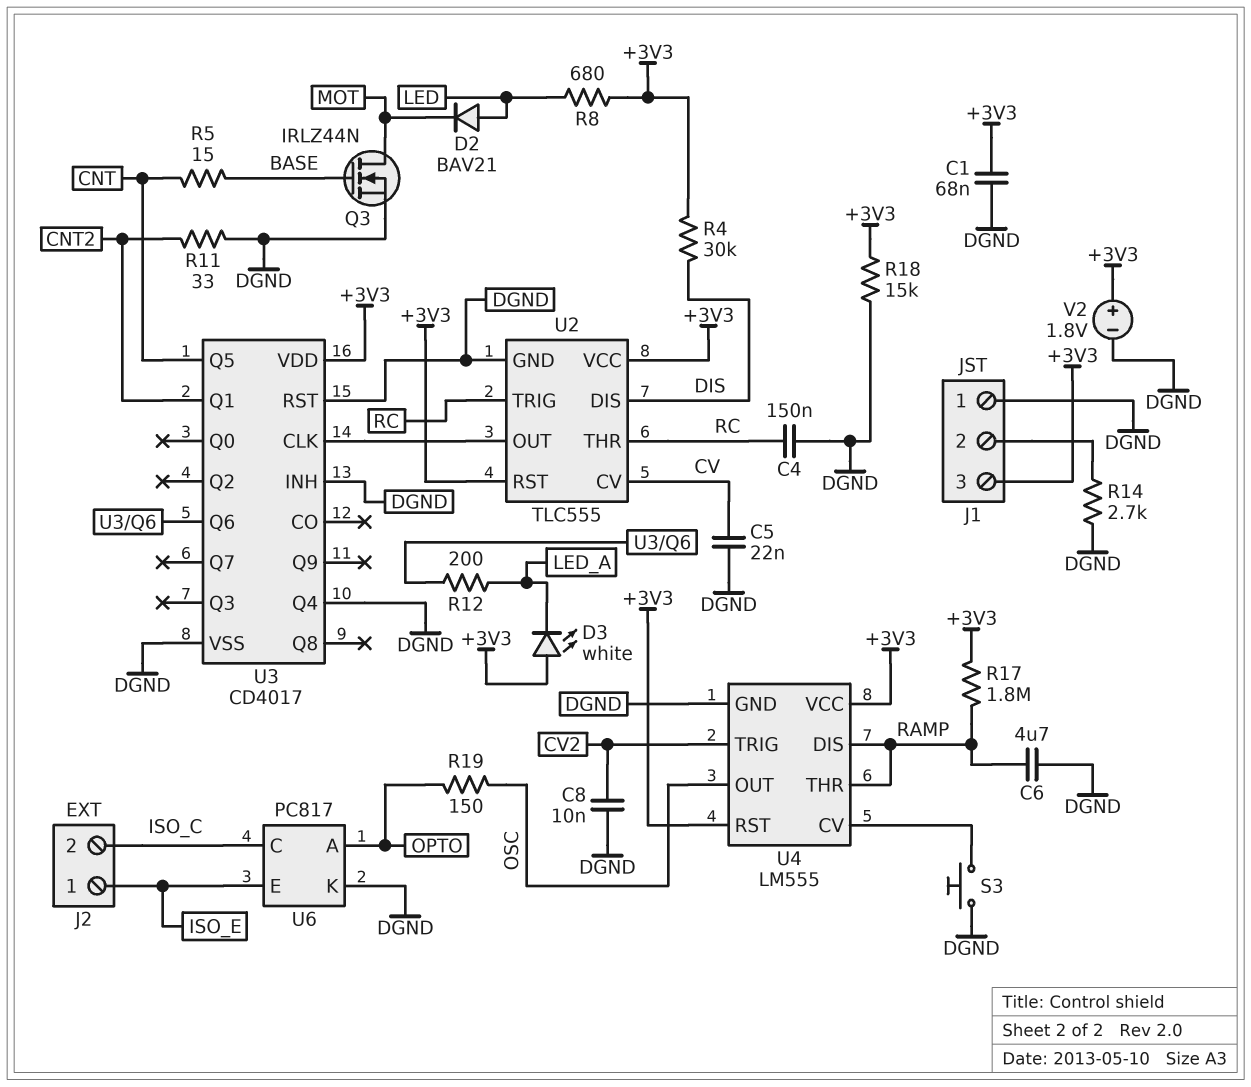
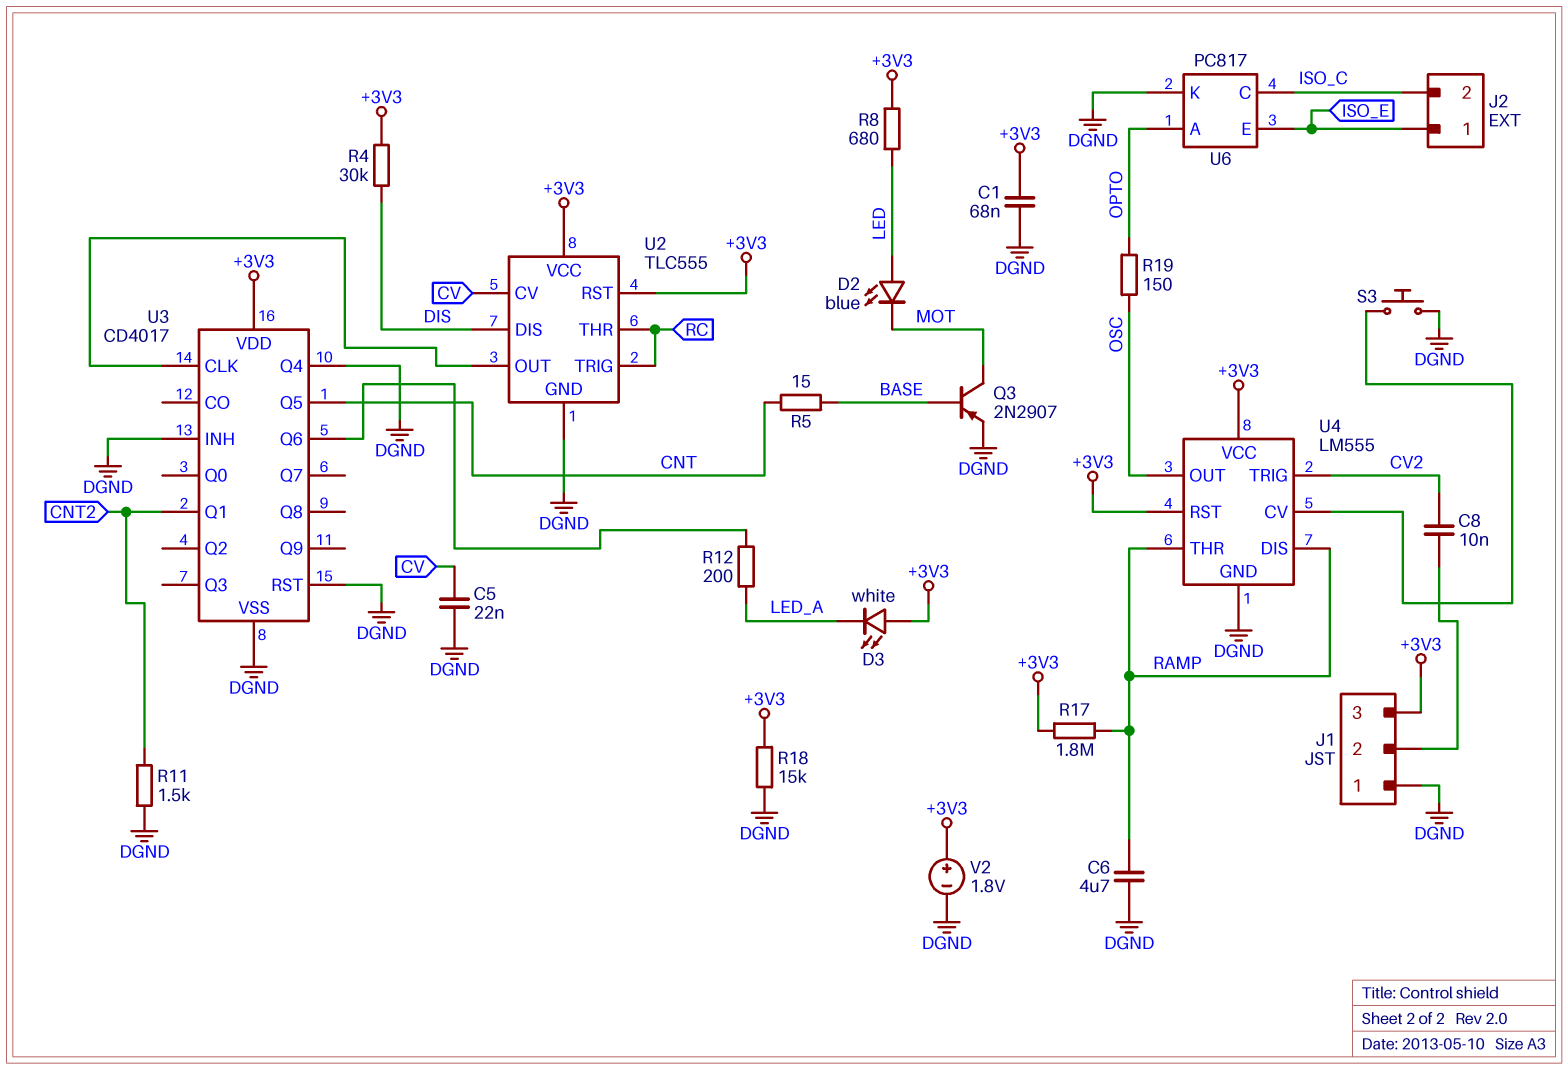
C4: 150nF (DGND, RC) -> none
C8: 10nF (CV2, DGND) -> 10nF (CV2, J1/2)
D2: diode BAV21 (A LED, K MOT) -> LED blue (A LED, K MOT)
Q3: NMOS IRLZ44N (G BASE, D MOT, S DGND) -> PNP 2N2907 (B BASE, C MOT, E DGND)
R11: 33 (CNT2, DGND) -> 1.5k (CNT2, DGND)
R14: 2.7k (DGND, J1/2) -> none

